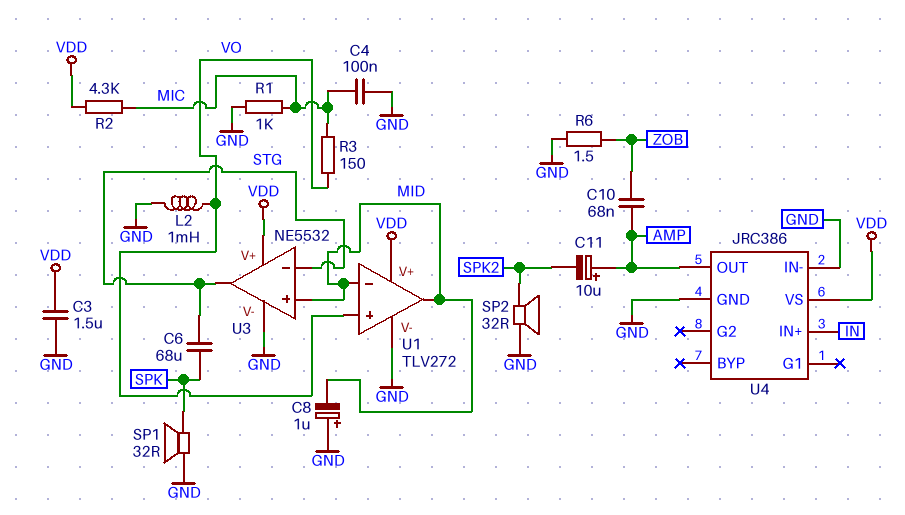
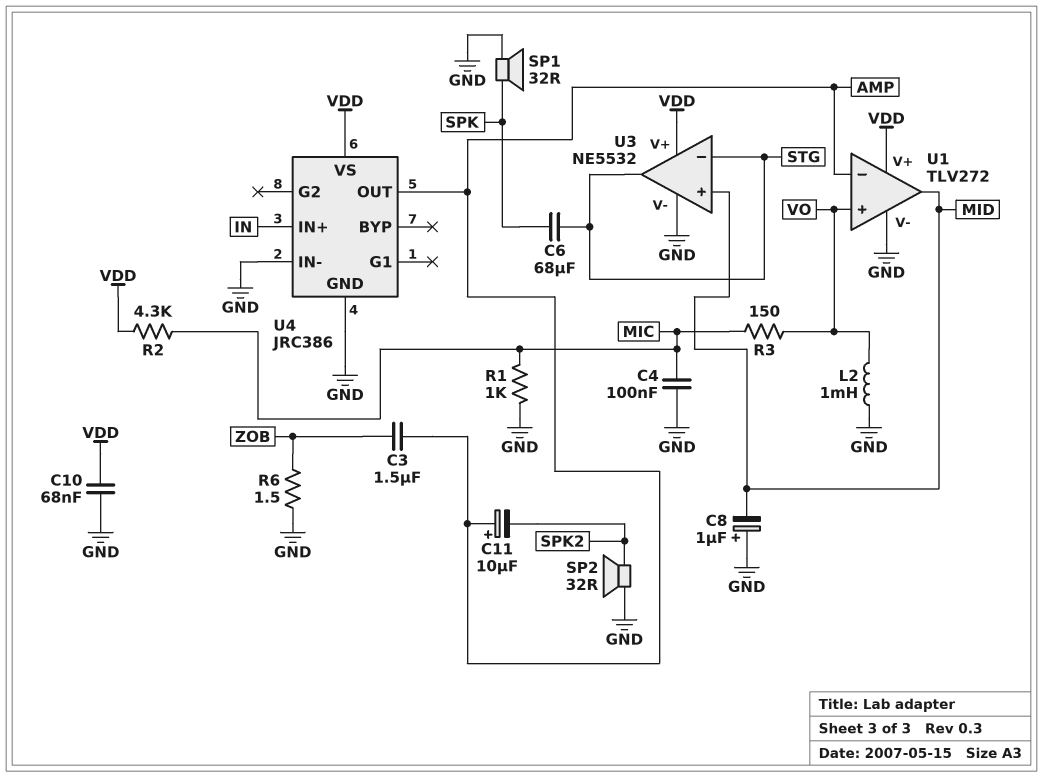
C3: 1.5uF (GND, VDD) -> 1.5uF (AMP, ZOB)
C10: 68nF (AMP, ZOB) -> 68nF (GND, VDD)
U1 pin in-: MID -> AMP

